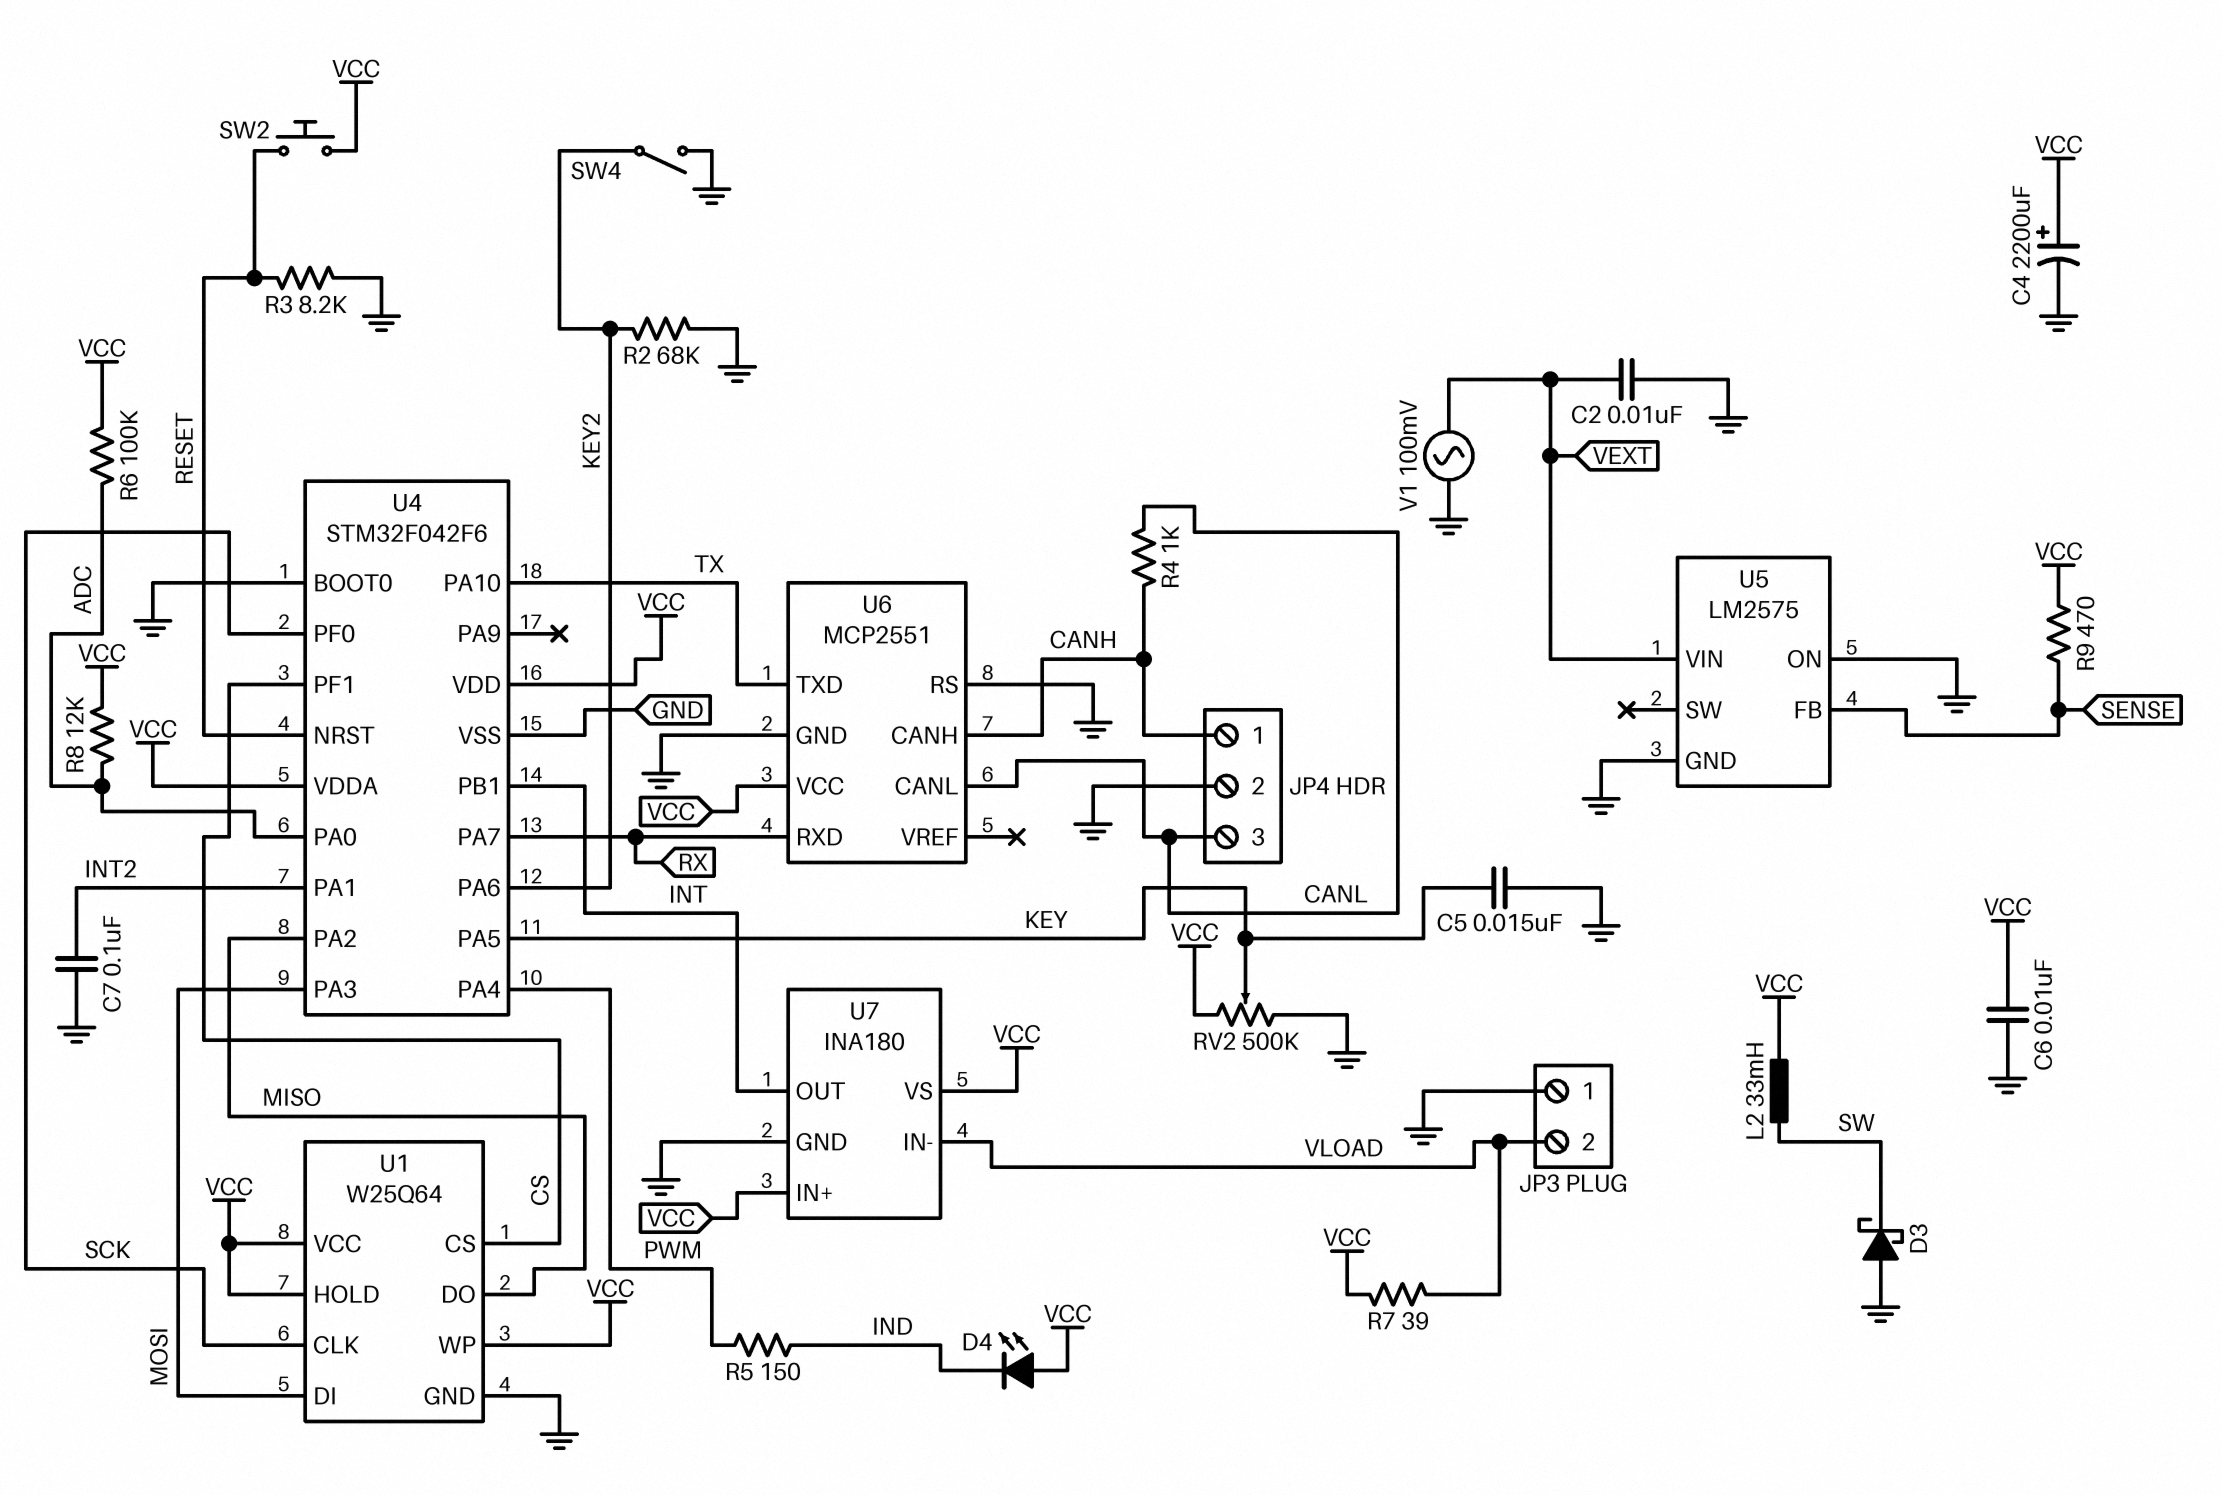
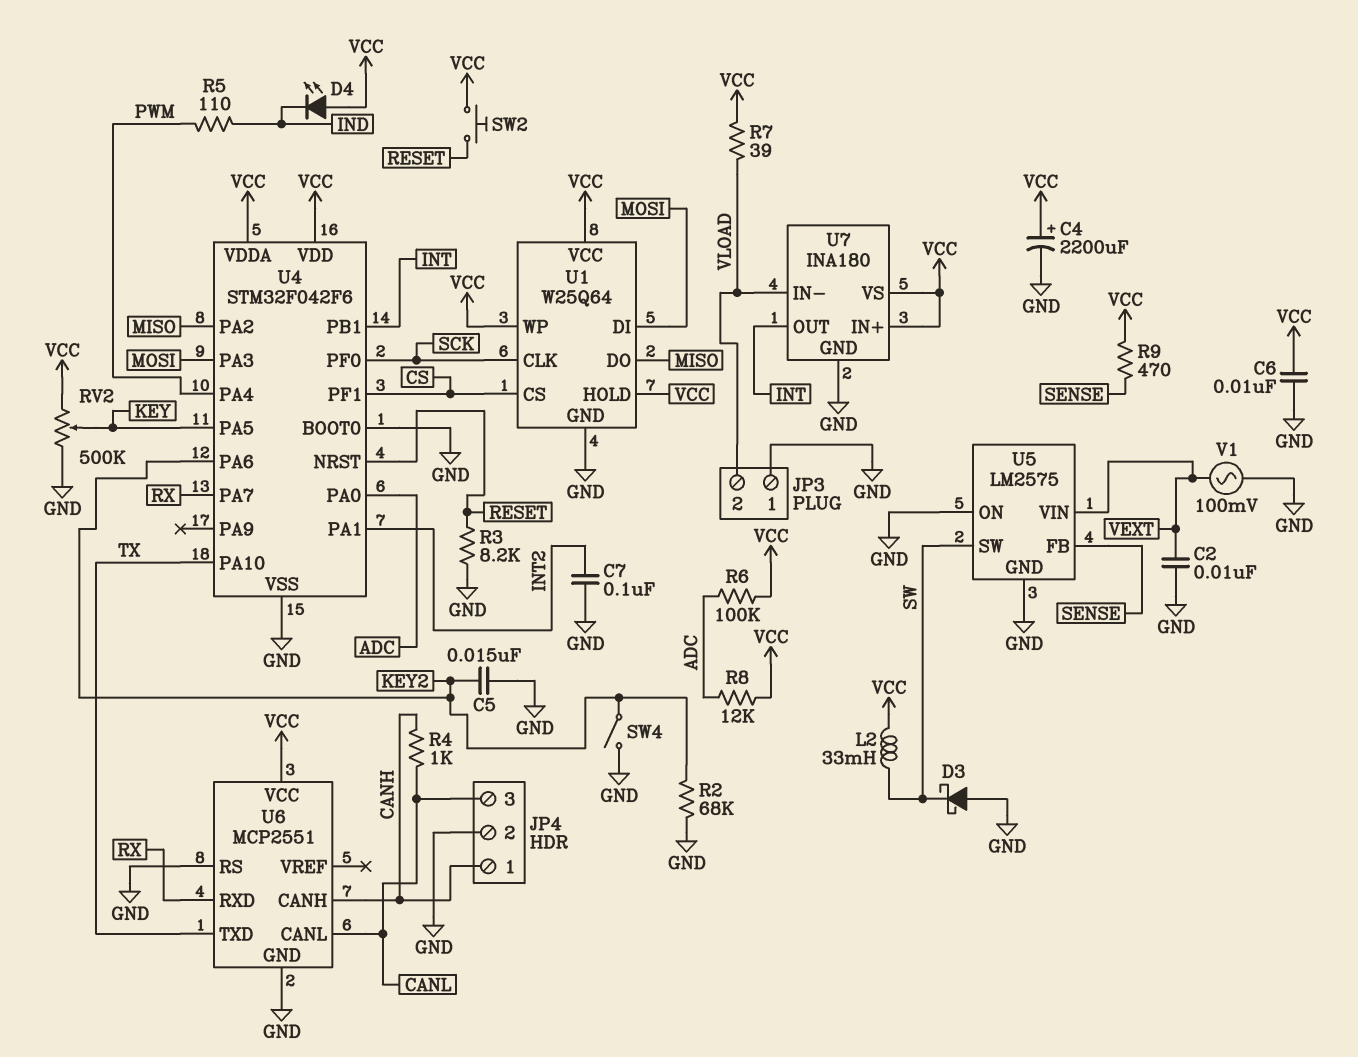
C5: 15nF (GND, KEY) -> 15nF (GND, KEY2)
R5: 150 (IND, PWM) -> 110 (IND, PWM)
U5 pin SW: none -> SW

